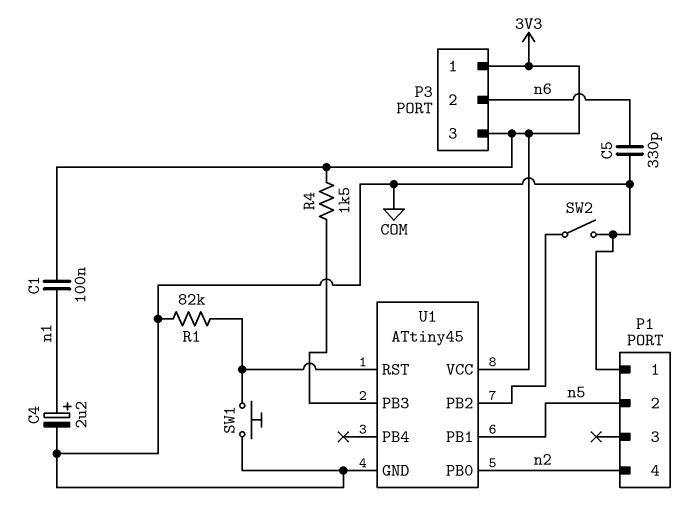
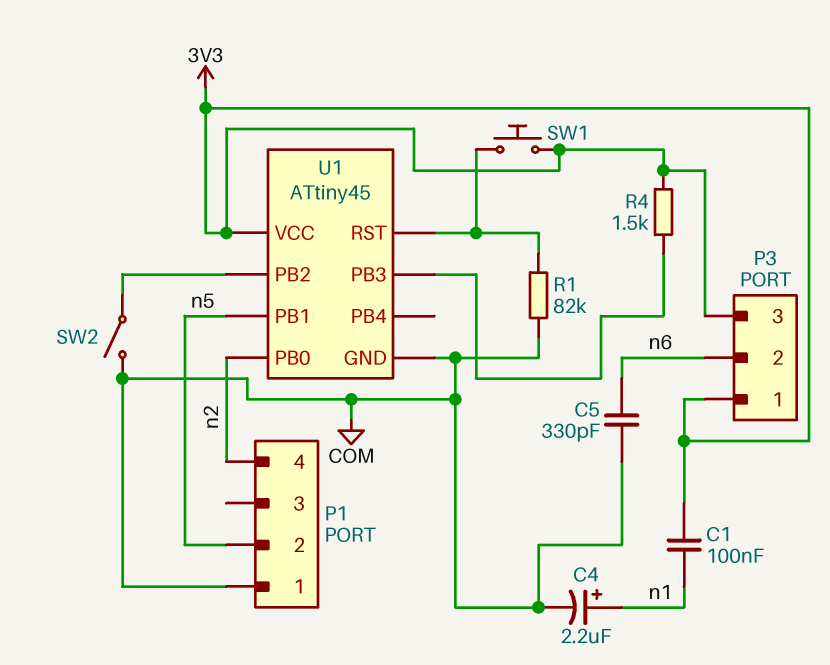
SW1: button (COM, U1/RST) -> button (3V3, U1/RST)

